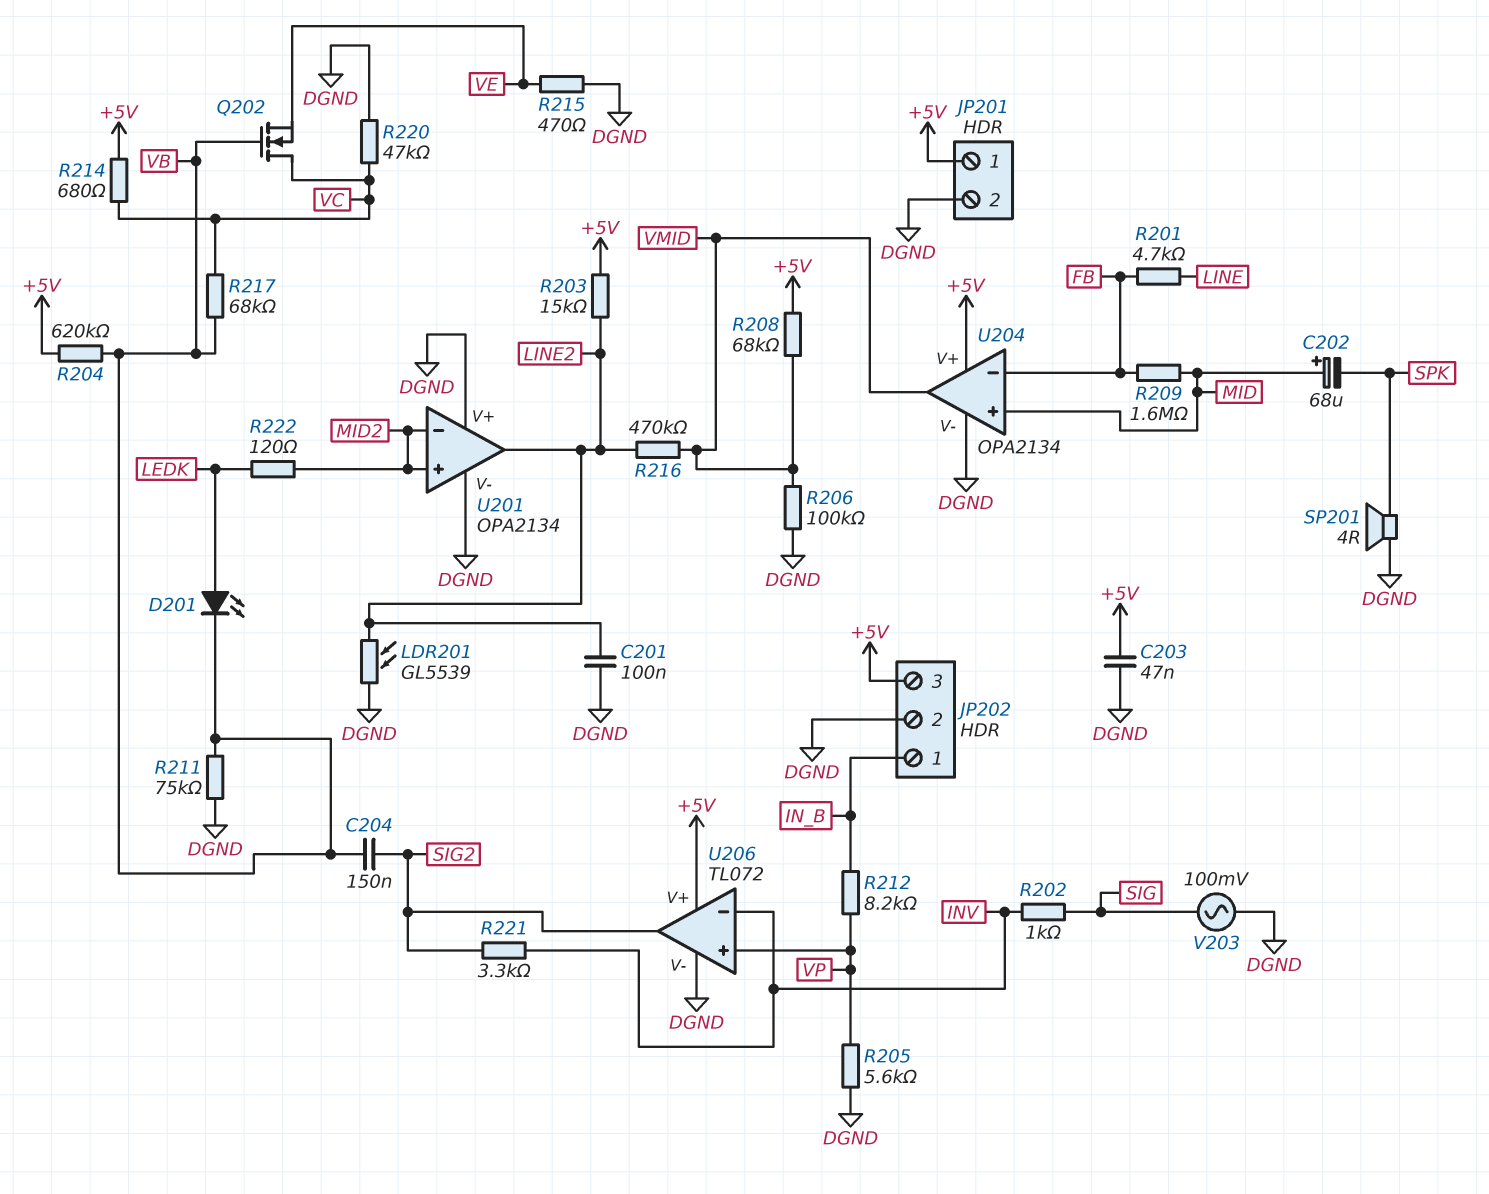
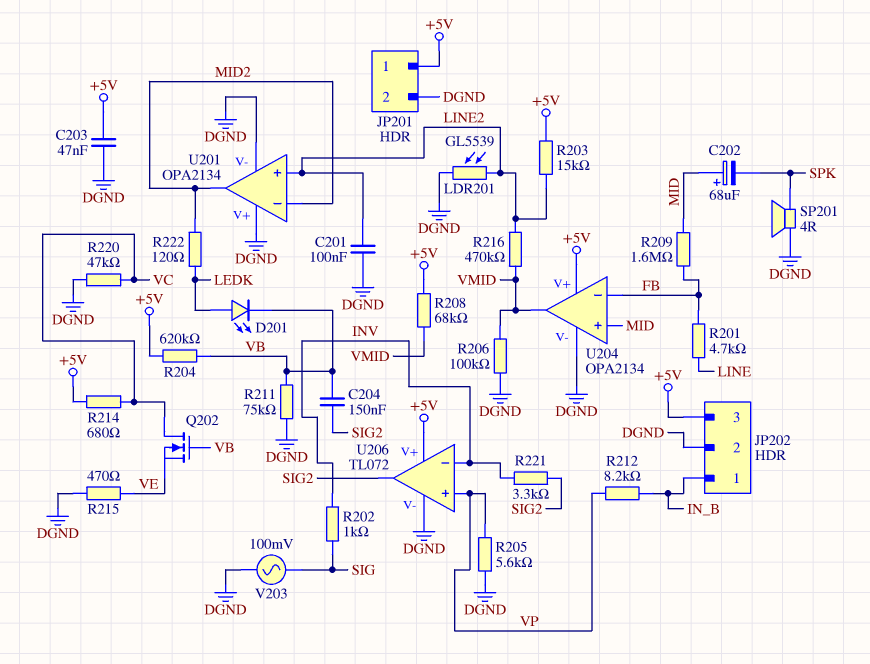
R217: 68k (VB, VC) -> none
U201 pin in+: MID2 -> LINE2
U201 pin out: LINE2 -> MID2

